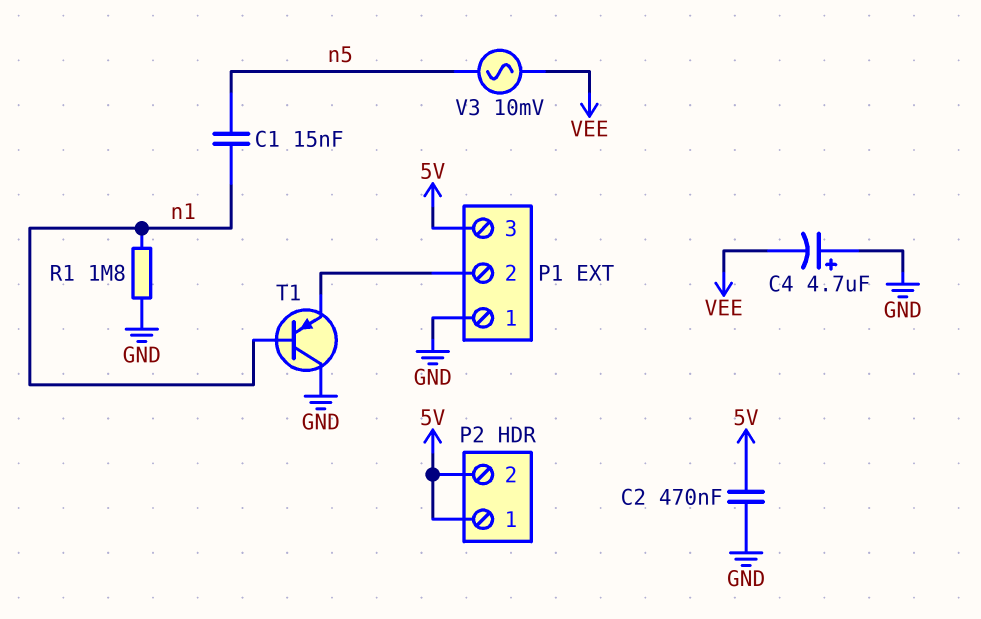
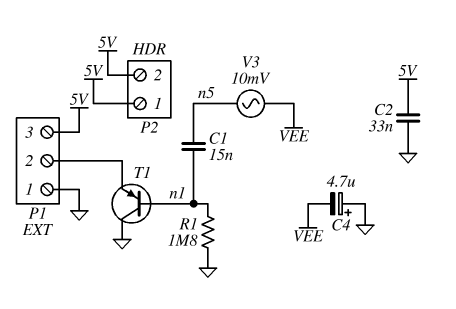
C2: 470nF (5V, GND) -> 33nF (5V, GND)

